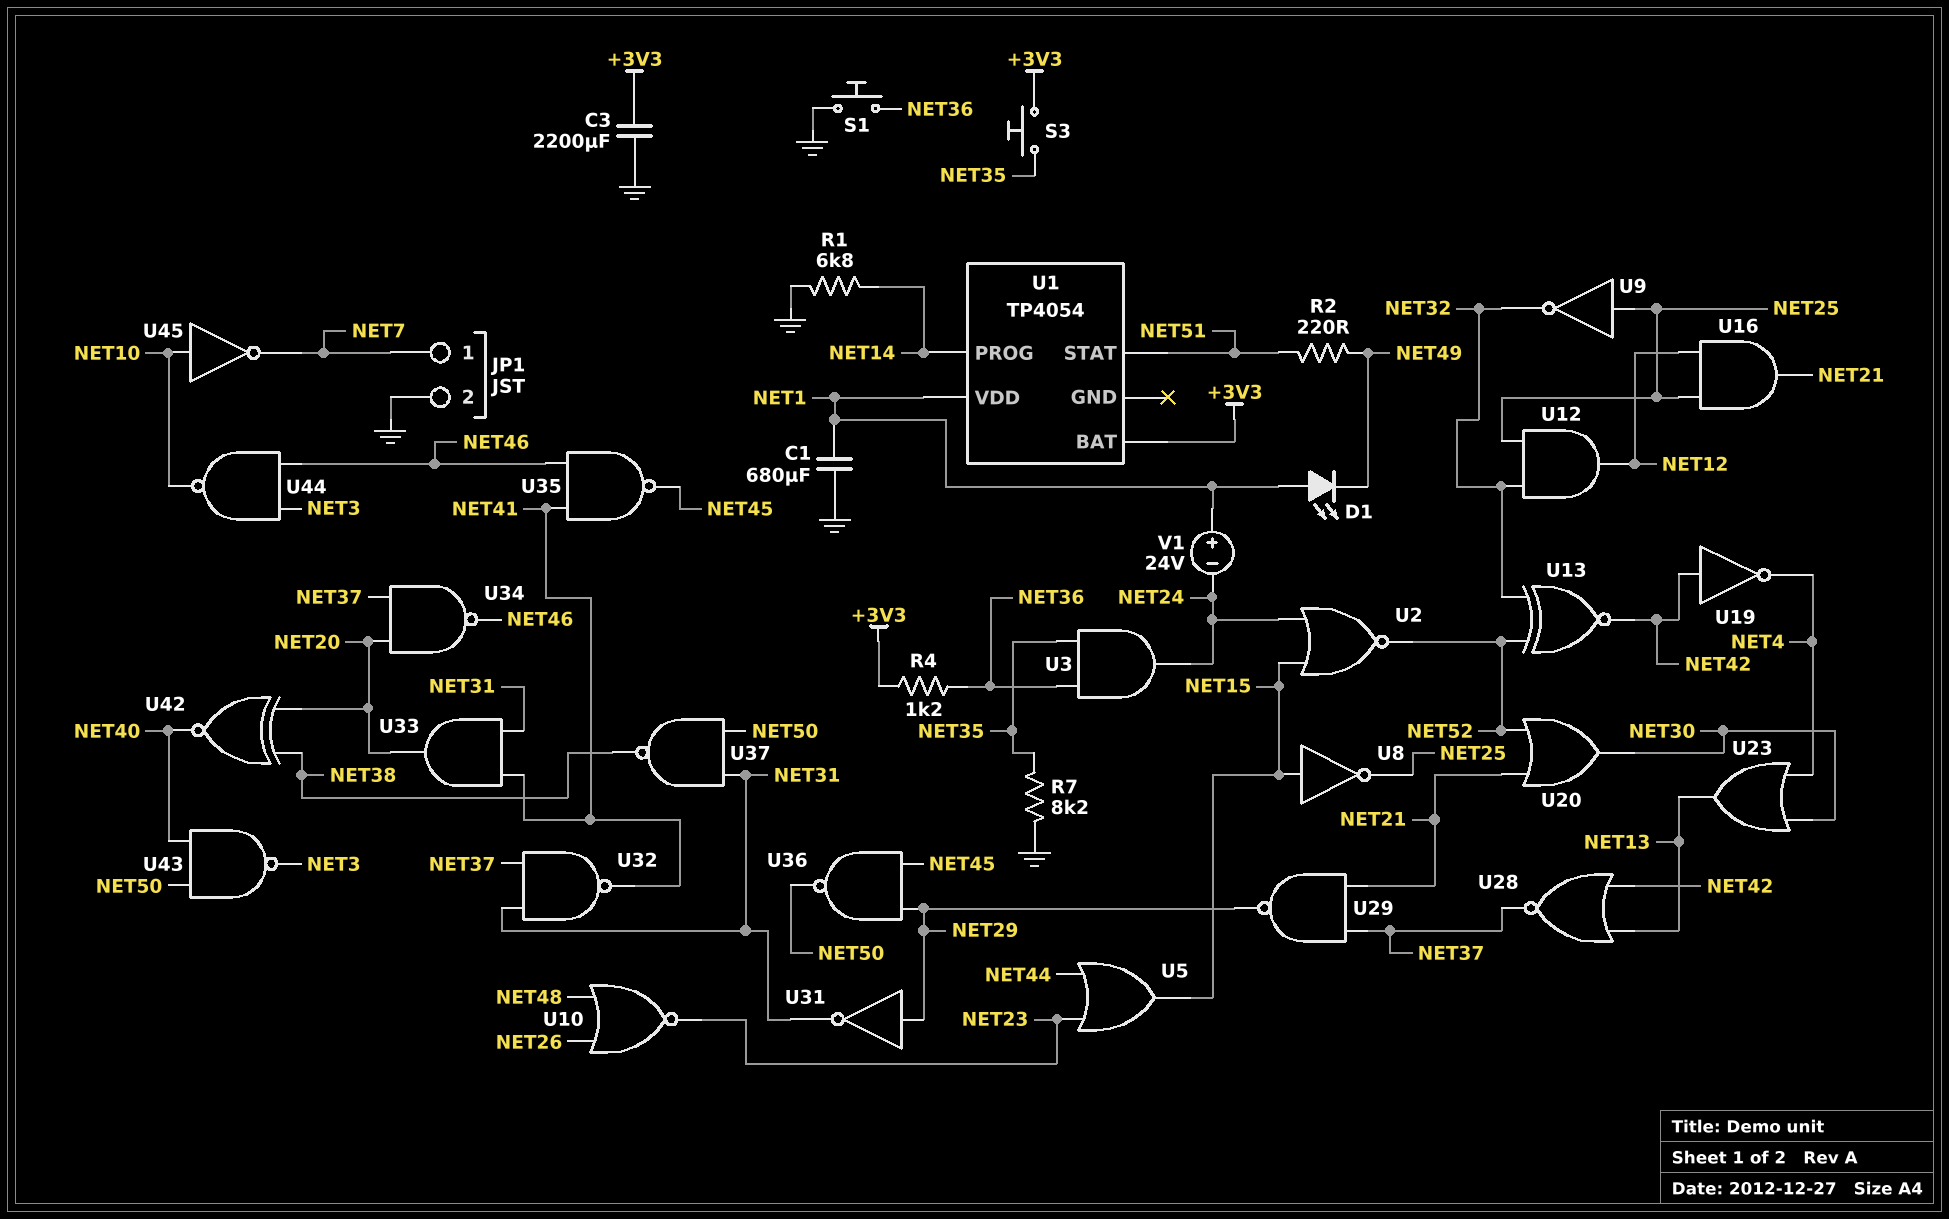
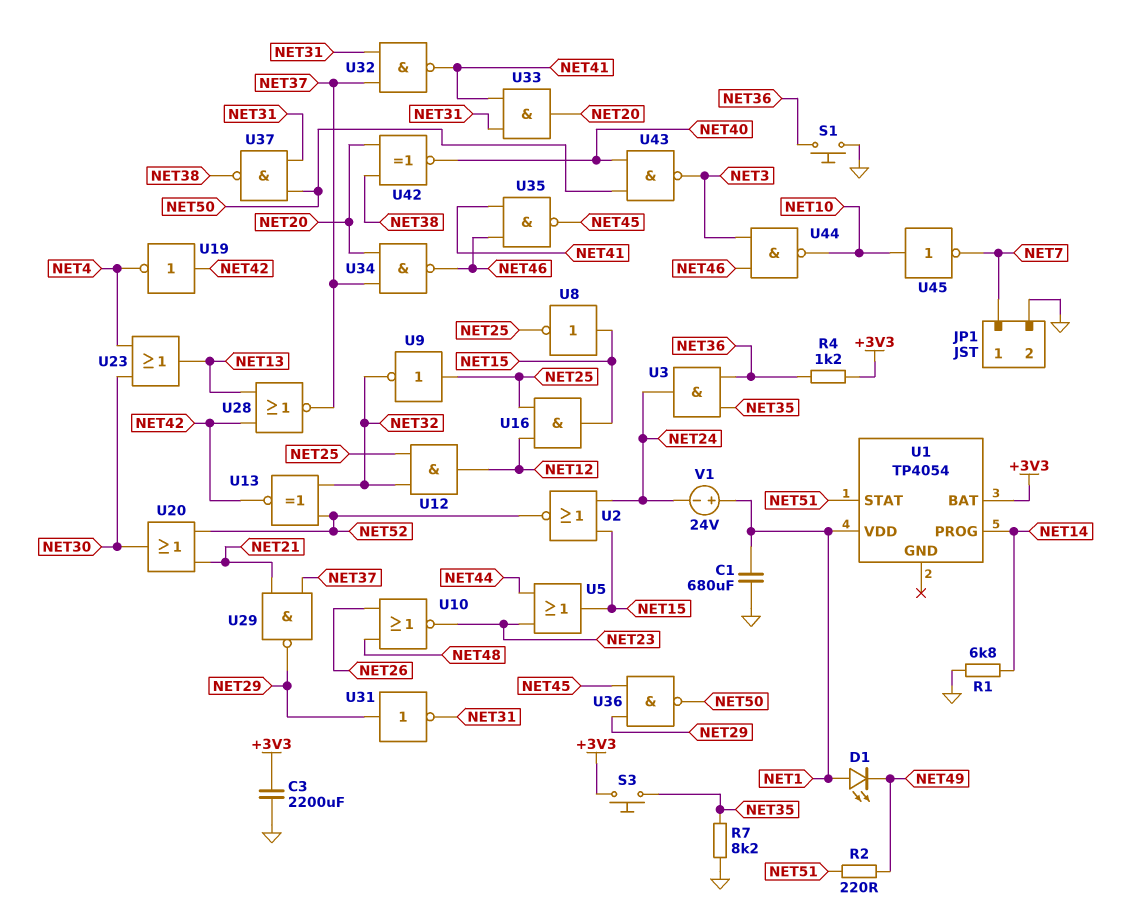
U16: AND (in NET12, in NET25, out NET21) -> AND (in NET12, in NET25, out NET15)

